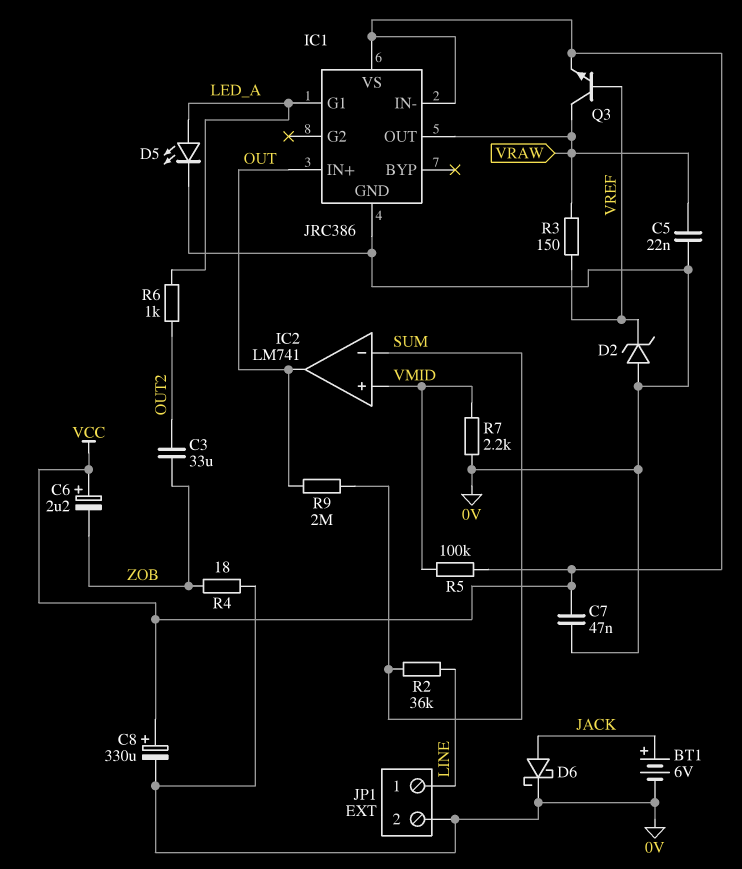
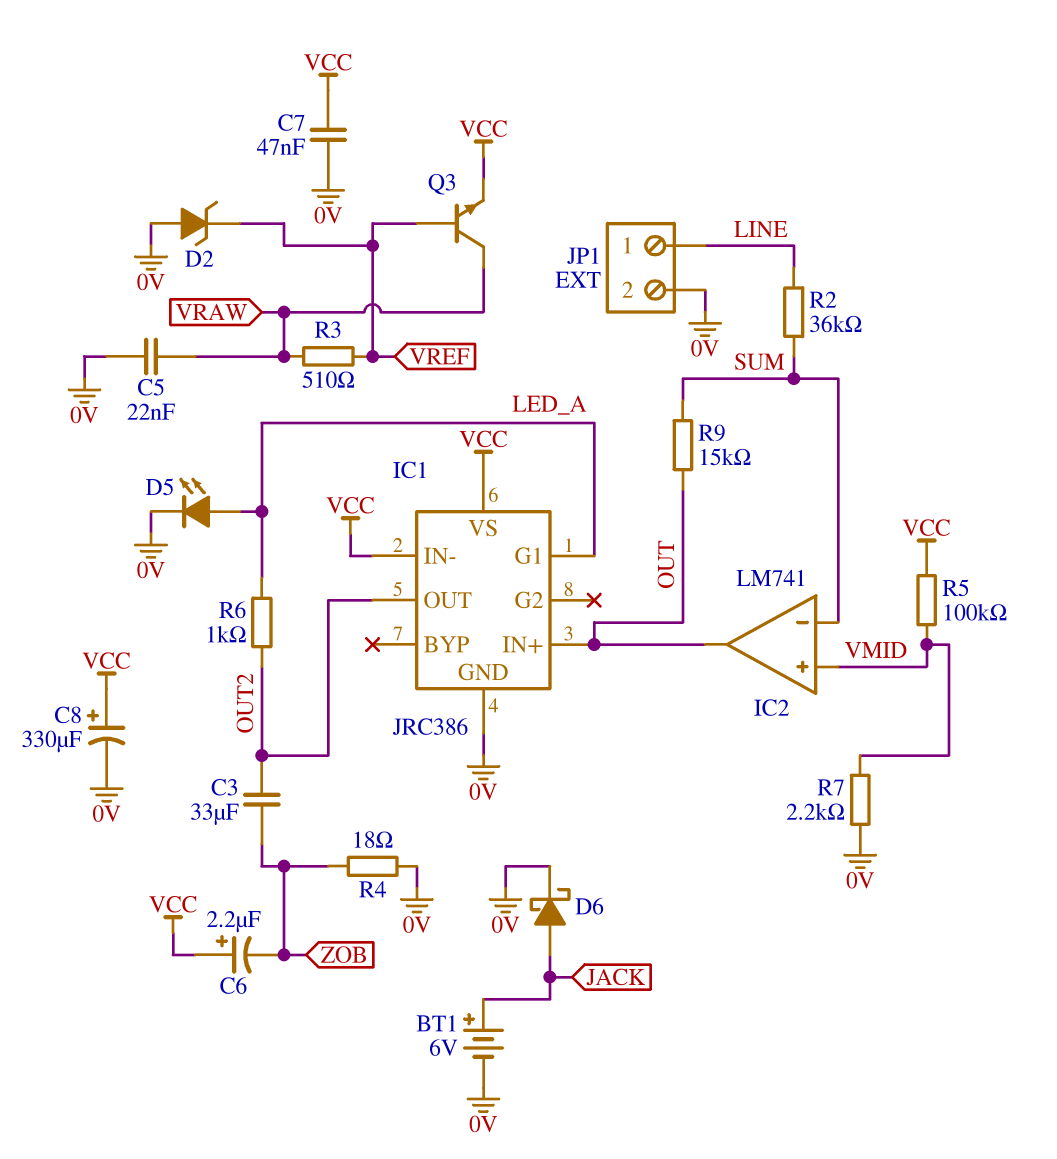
IC1 pin OUT: VRAW -> OUT2
R3: 150 (VRAW, VREF) -> 510 (VRAW, VREF)
R9: 2M (OUT, SUM) -> 15k (OUT, SUM)

